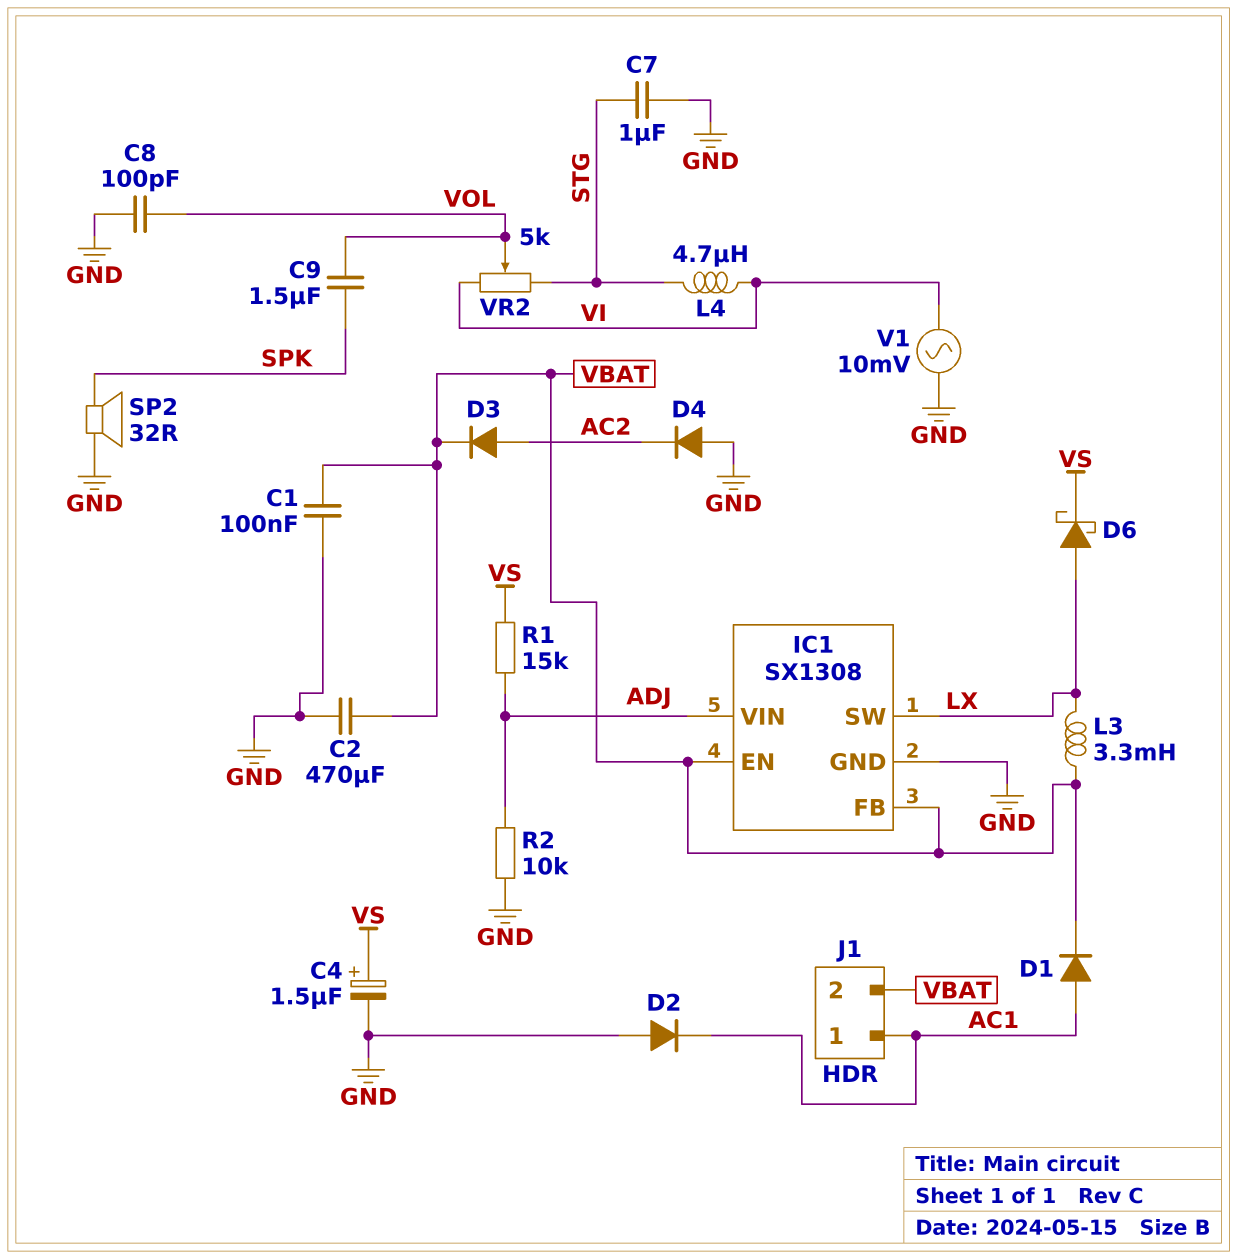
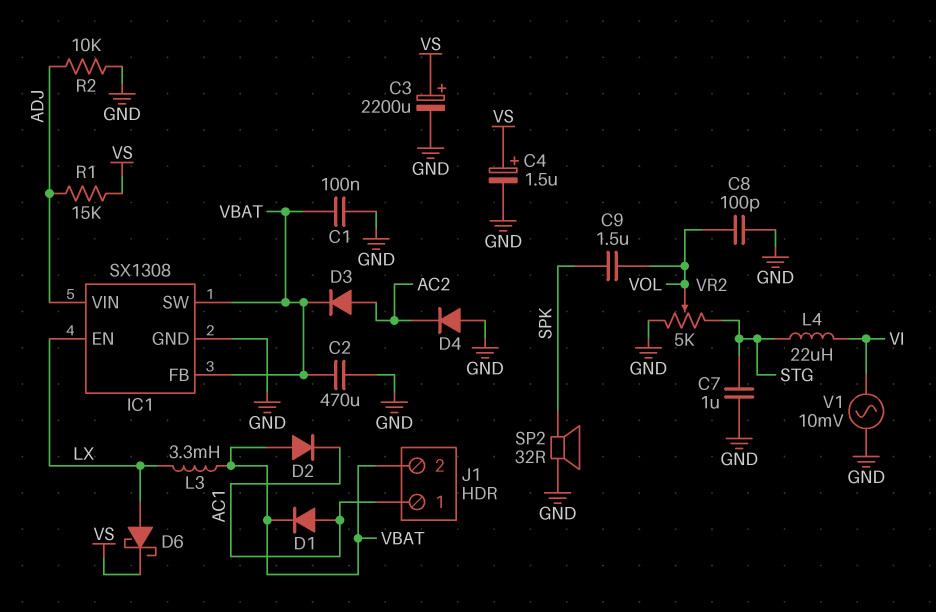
C3: none -> 2200uF (plus VS, minus GND)
D2: diode (A GND, K AC1) -> diode (A VBAT, K AC1)
IC1 pin EN: VBAT -> LX
IC1 pin SW: LX -> VBAT
L4: 4.7uH (STG, VI) -> 22uH (STG, VI)
VR2: 5k (STG, VI, wiper VOL) -> 5k (GND, STG, wiper VOL)

